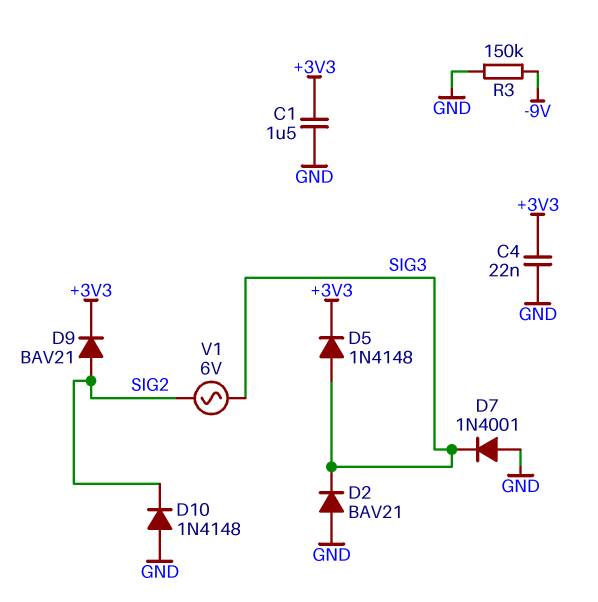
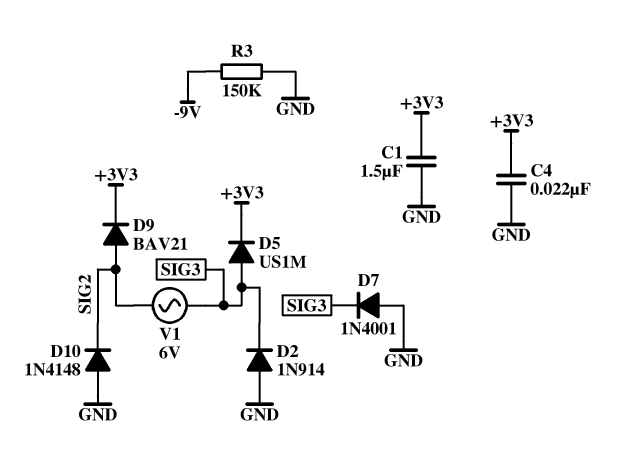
D2: diode BAV21 (A GND, K SIG3) -> diode 1N914 (A GND, K SIG3)
D5: diode 1N4148 (A SIG3, K +3V3) -> diode US1M (A SIG3, K +3V3)

